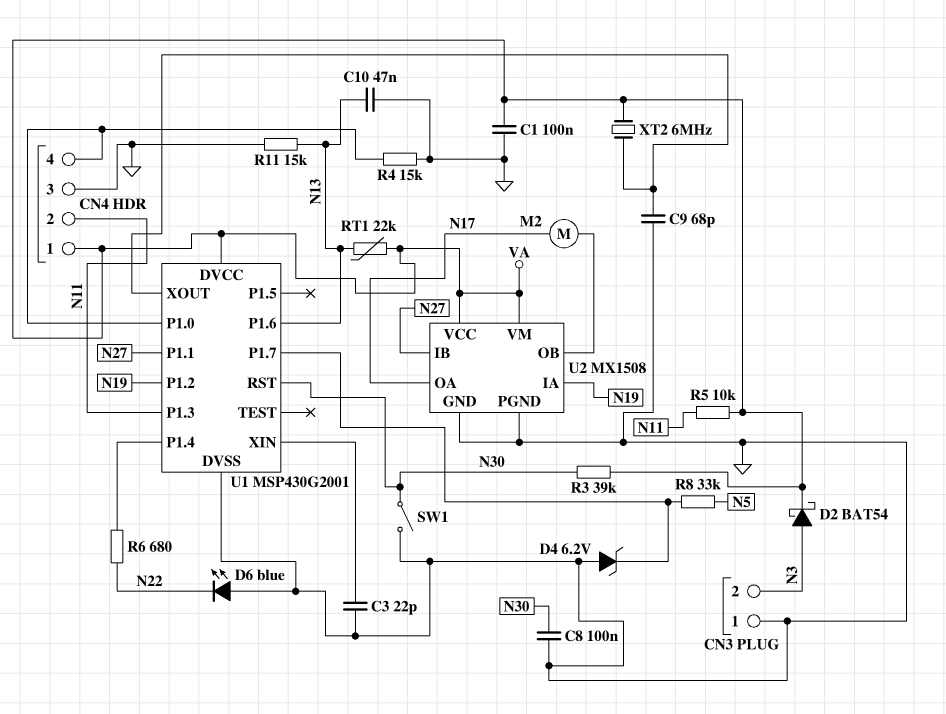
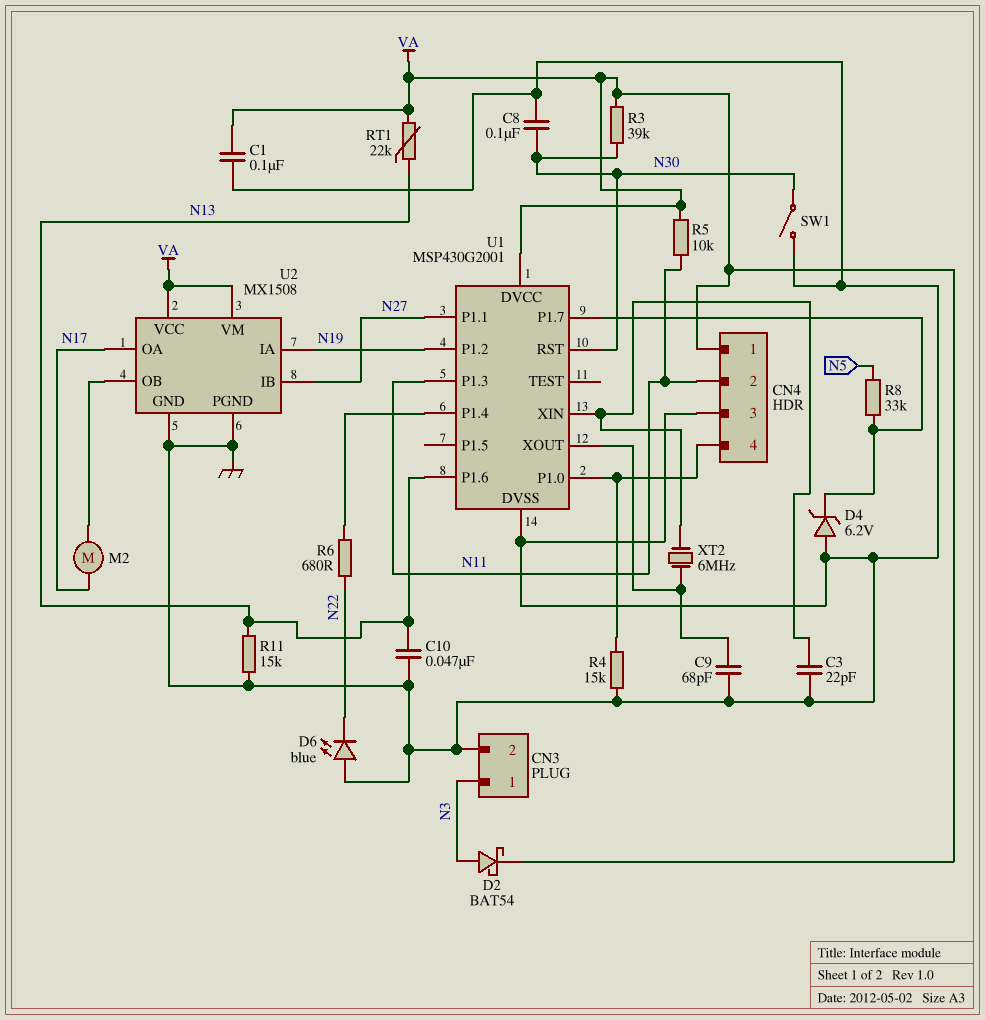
CN3 pin 1: GND -> N3
CN3 pin 2: N3 -> GND
XT2: 6MHz (U1/XOUT, VA) -> 6MHz (U1/XIN, U1/XOUT)

